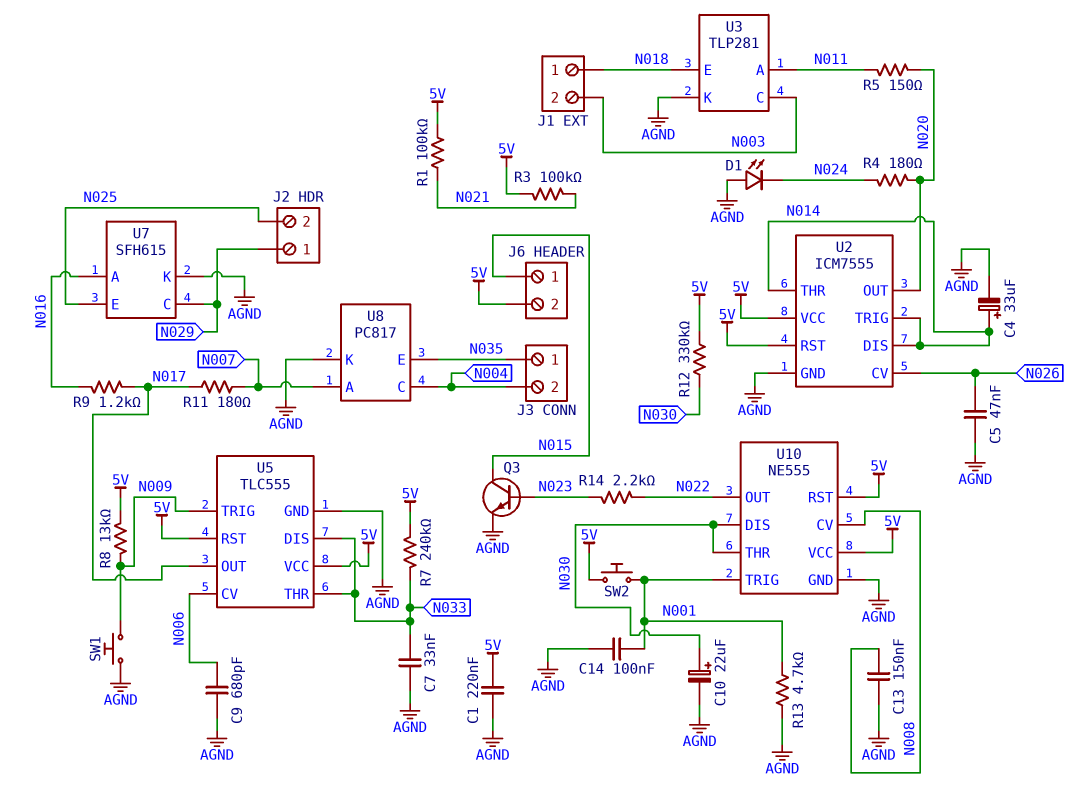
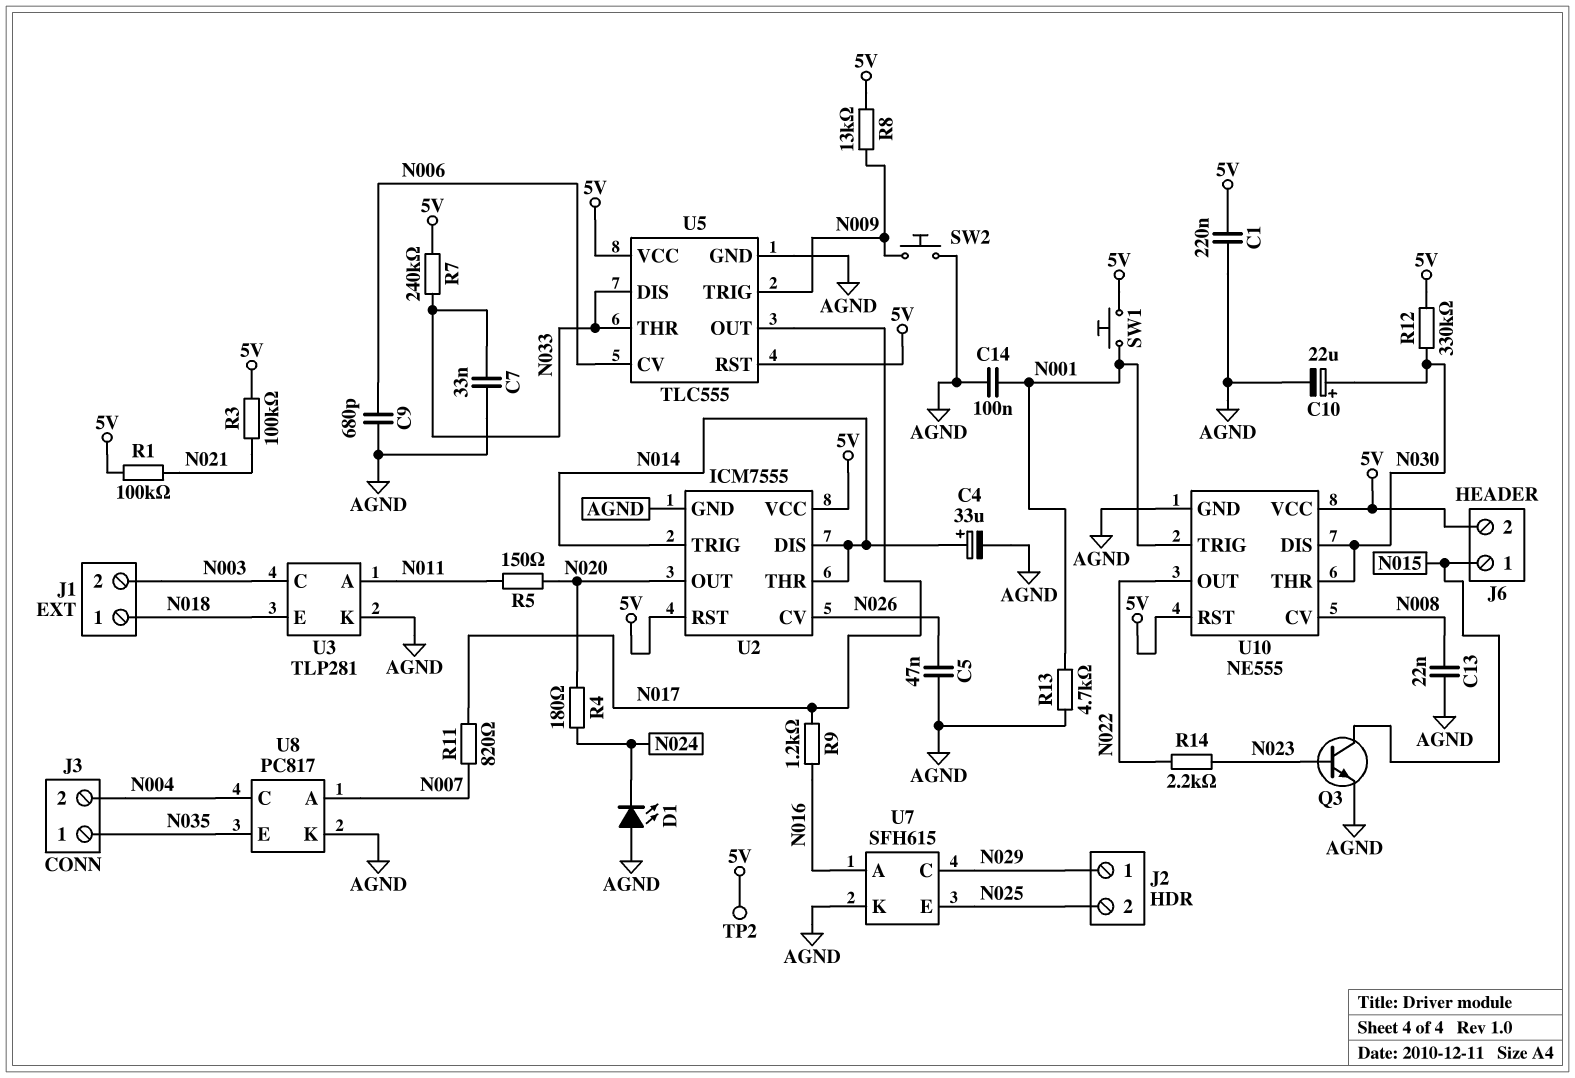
C13: 150nF (AGND, N008) -> 22nF (AGND, N008)
R11: 180 (N007, N017) -> 820 (N007, N017)
SW1: button (AGND, N009) -> button (5V, N001)
SW2: button (5V, N001) -> button (AGND, N009)
TP2: none -> test point (5V)

